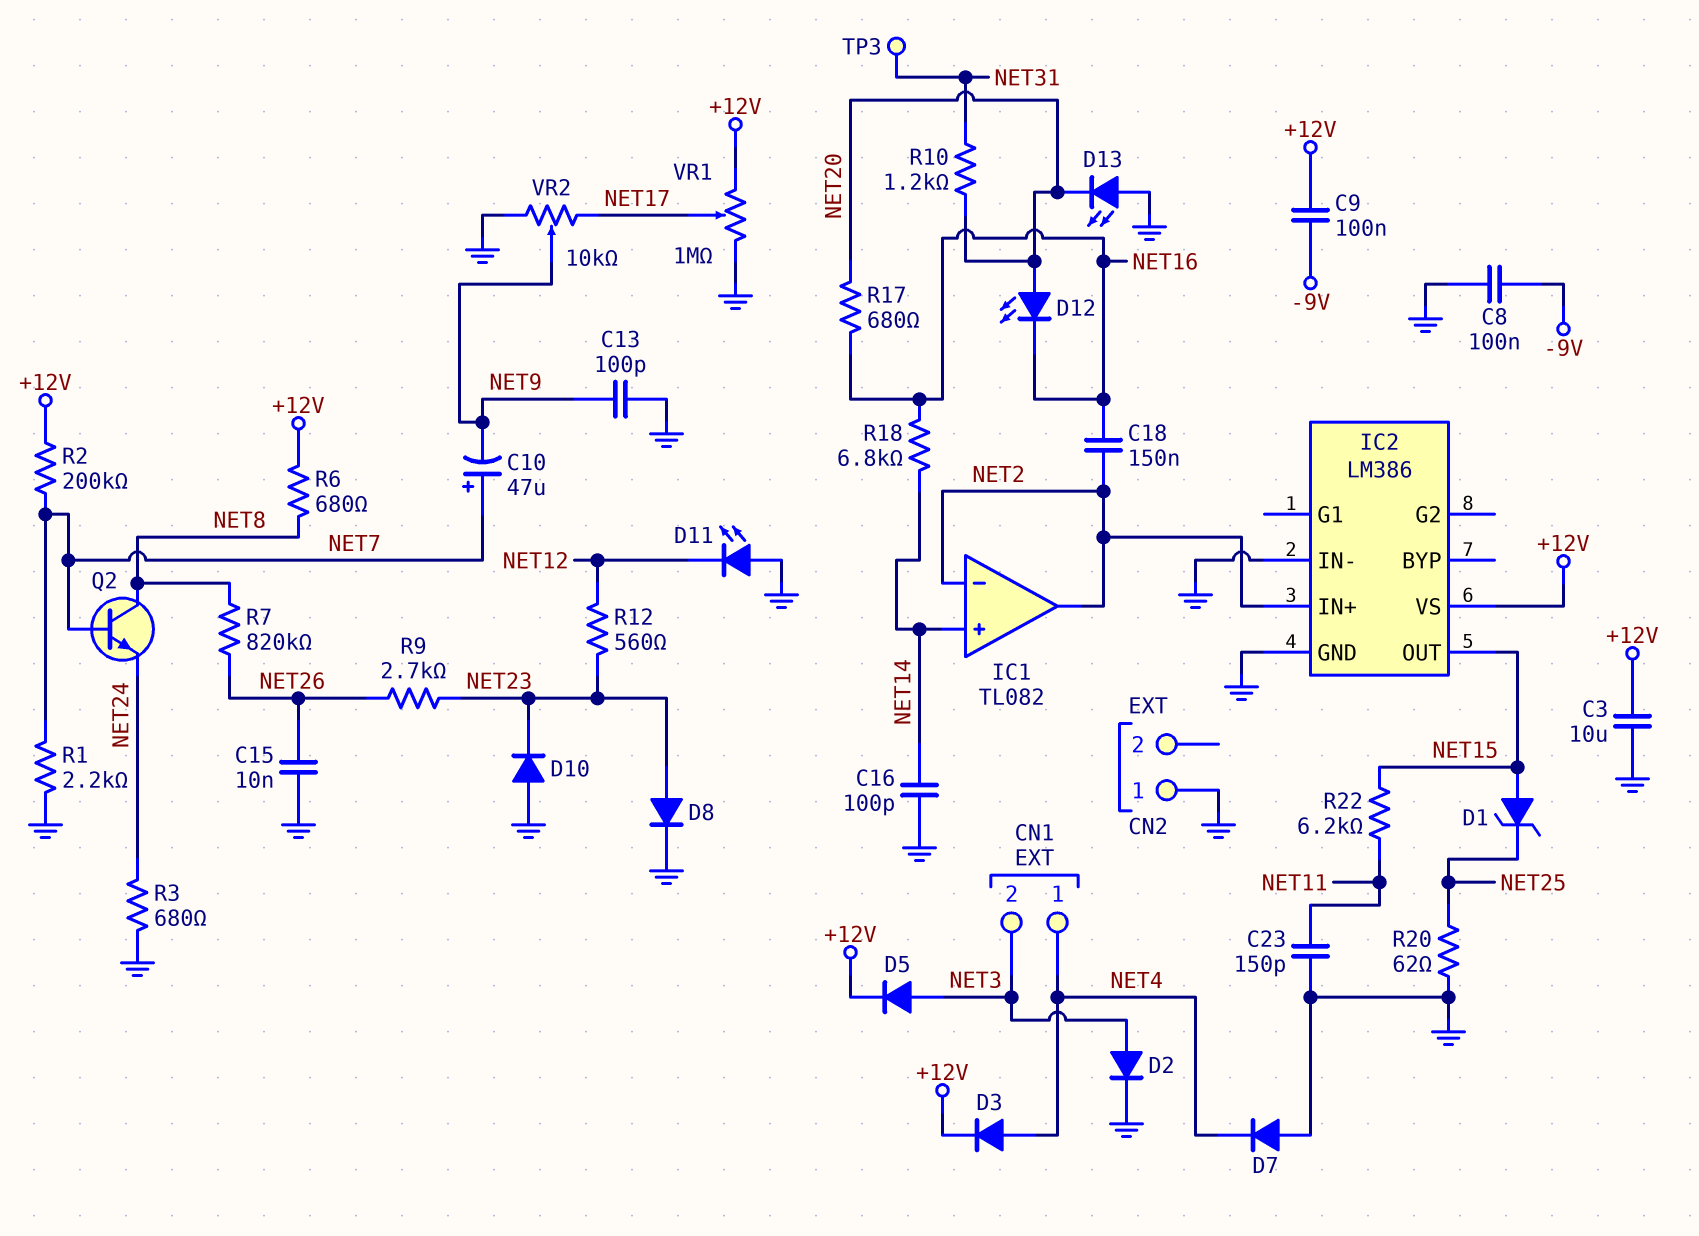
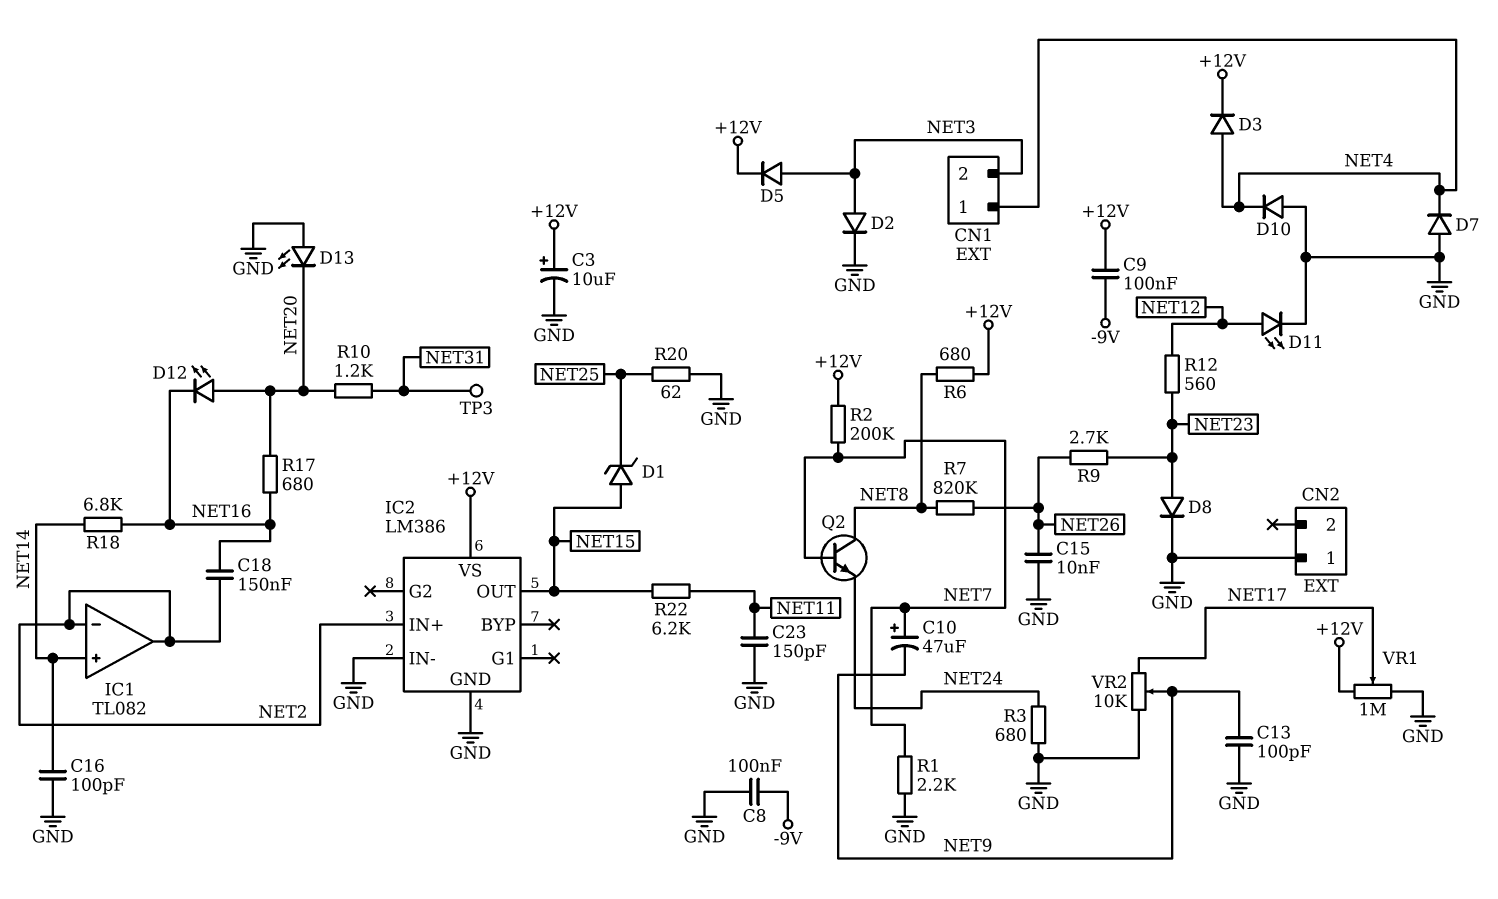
C3: 10uF (+12V, GND) -> 10uF (plus +12V, minus GND)
D10: diode (A GND, K NET23) -> diode (A GND, K NET4)
D11: LED (A GND, K NET12) -> LED (A NET12, K GND)

